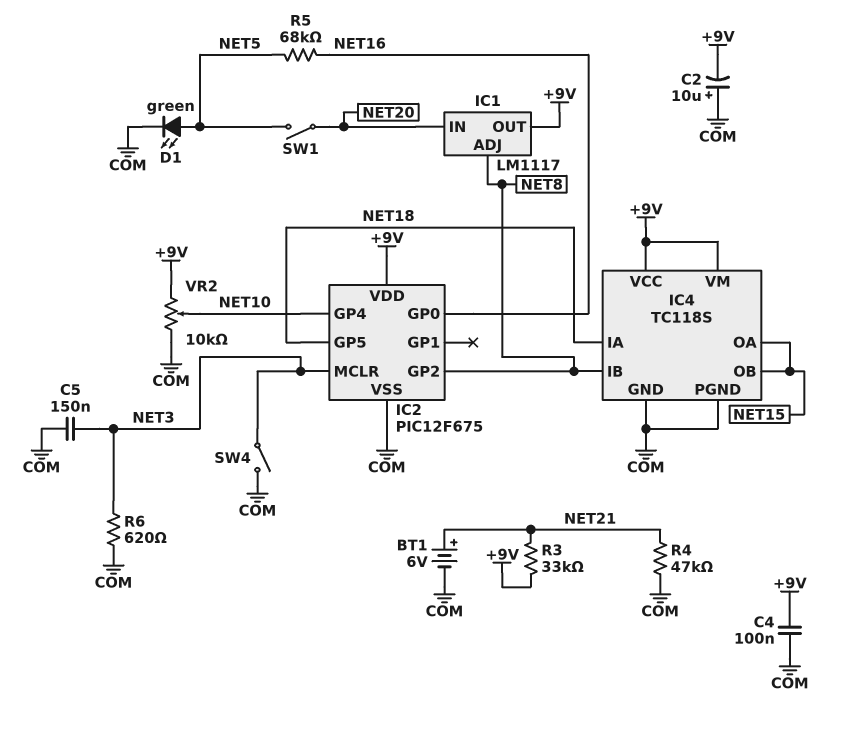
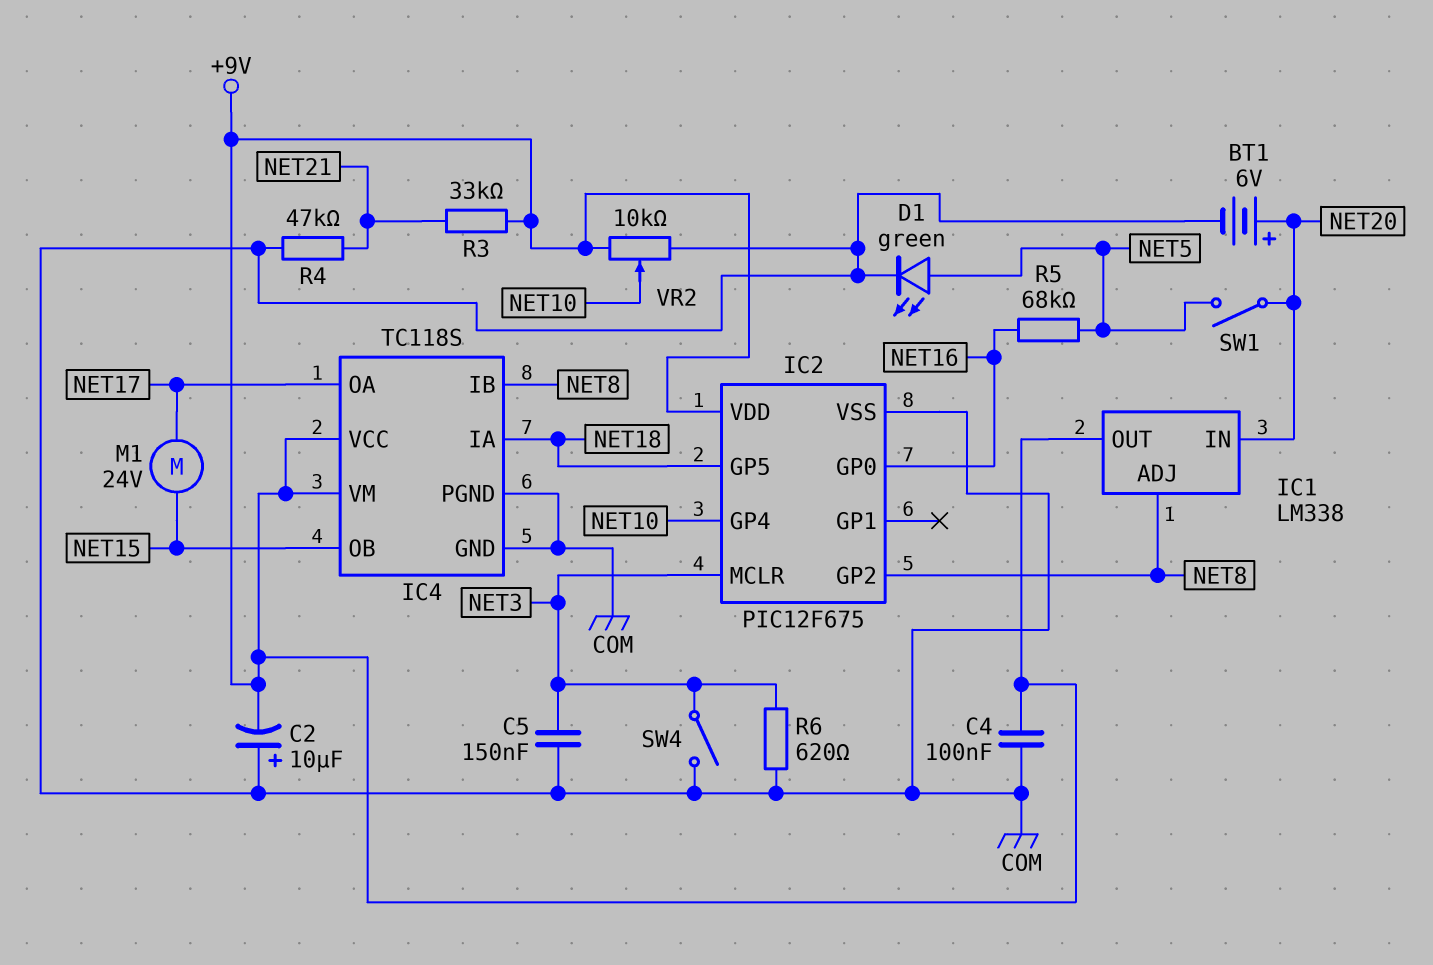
BT1: 6V (plus NET21, minus COM) -> 6V (plus NET20, minus COM)
IC1: LM1117 -> LM338
IC4 pin OA: NET15 -> NET17
M1: none -> motor 24V (NET15, NET17)

